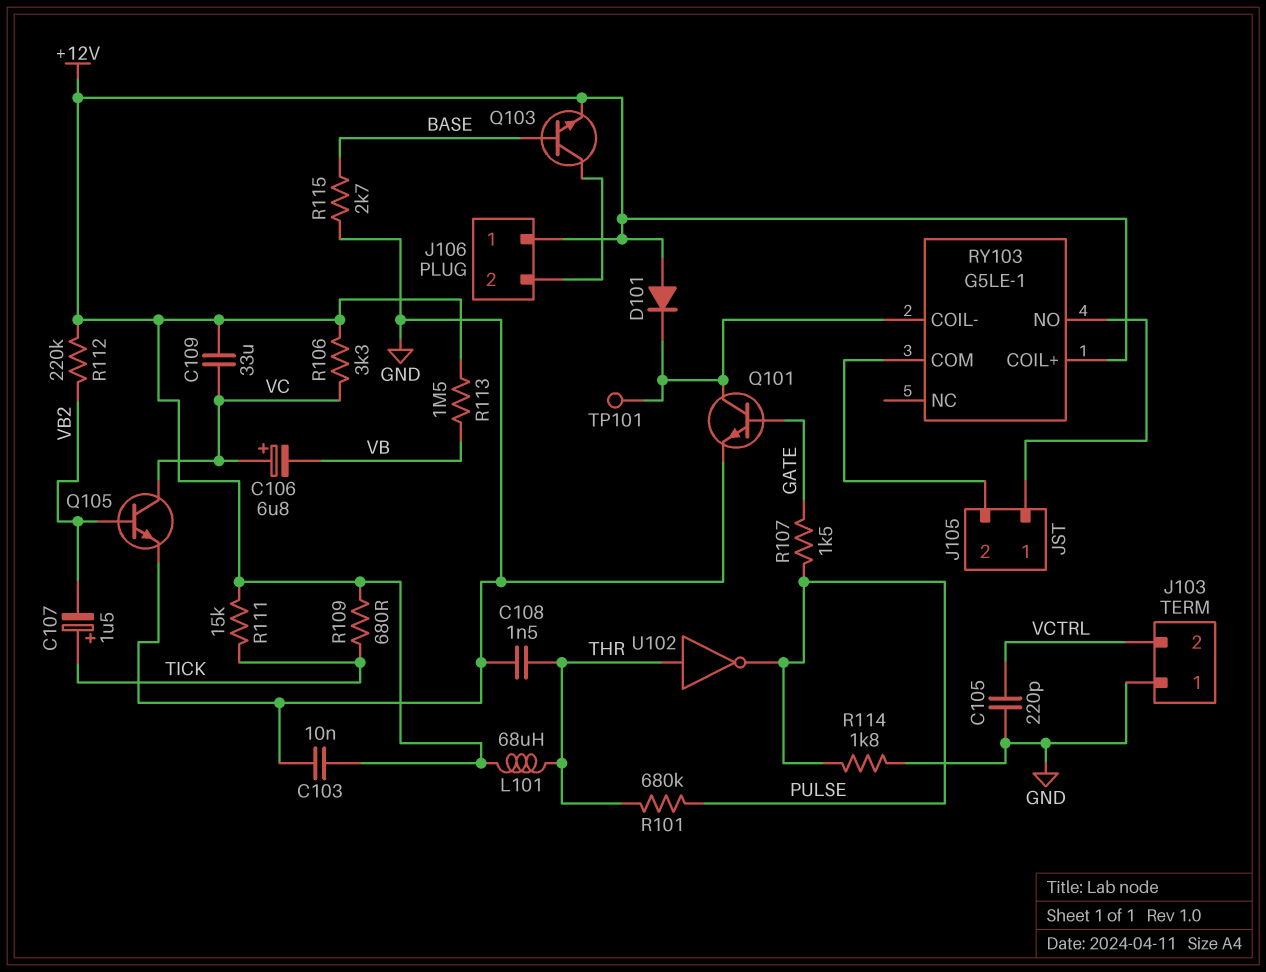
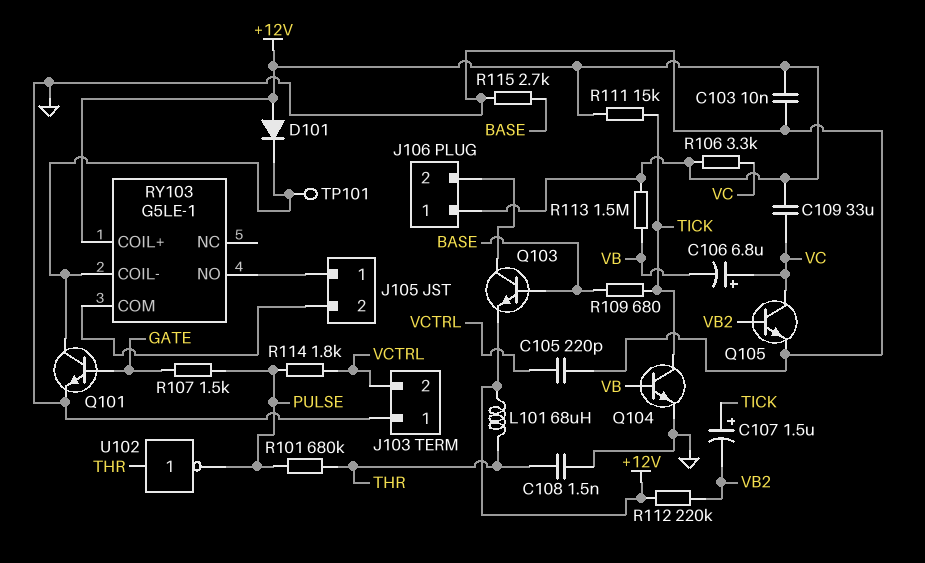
Q104: none -> NPN (B VB, C TICK, E GND)
R109: 680 (+12V, TICK) -> 680 (BASE, TICK)
R114: 1.8k (GND, PULSE) -> 1.8k (PULSE, VCTRL)

